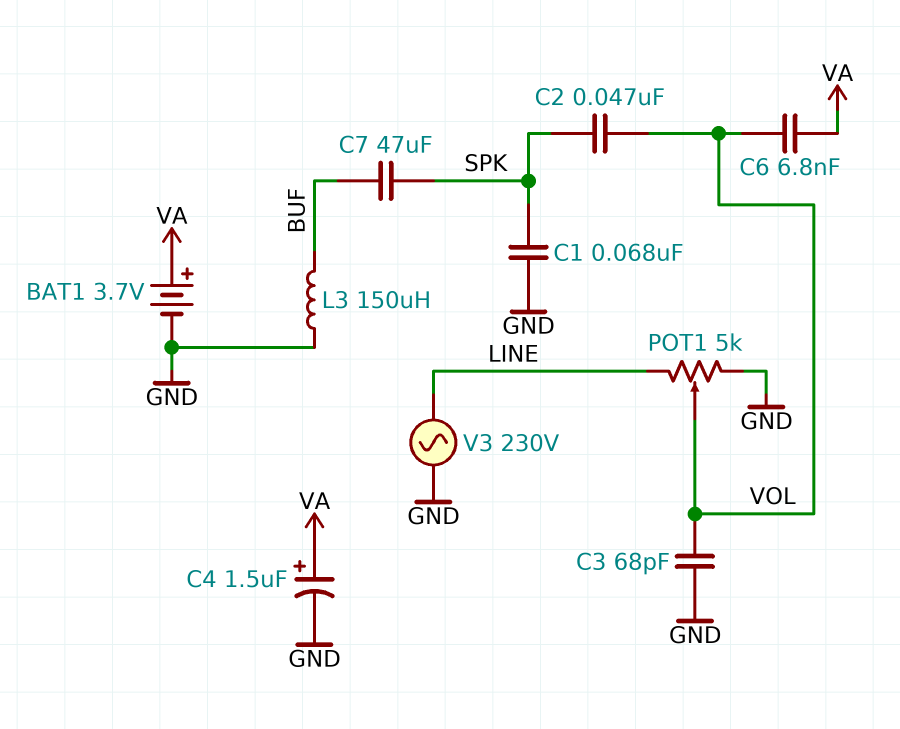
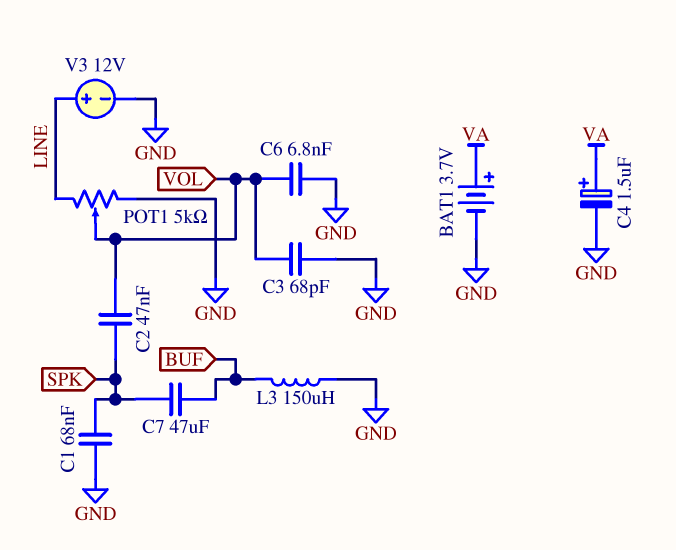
C6: 6.8nF (VA, VOL) -> 6.8nF (GND, VOL)
V3: AC 230V (GND, LINE) -> 12V (plus LINE, minus GND)

